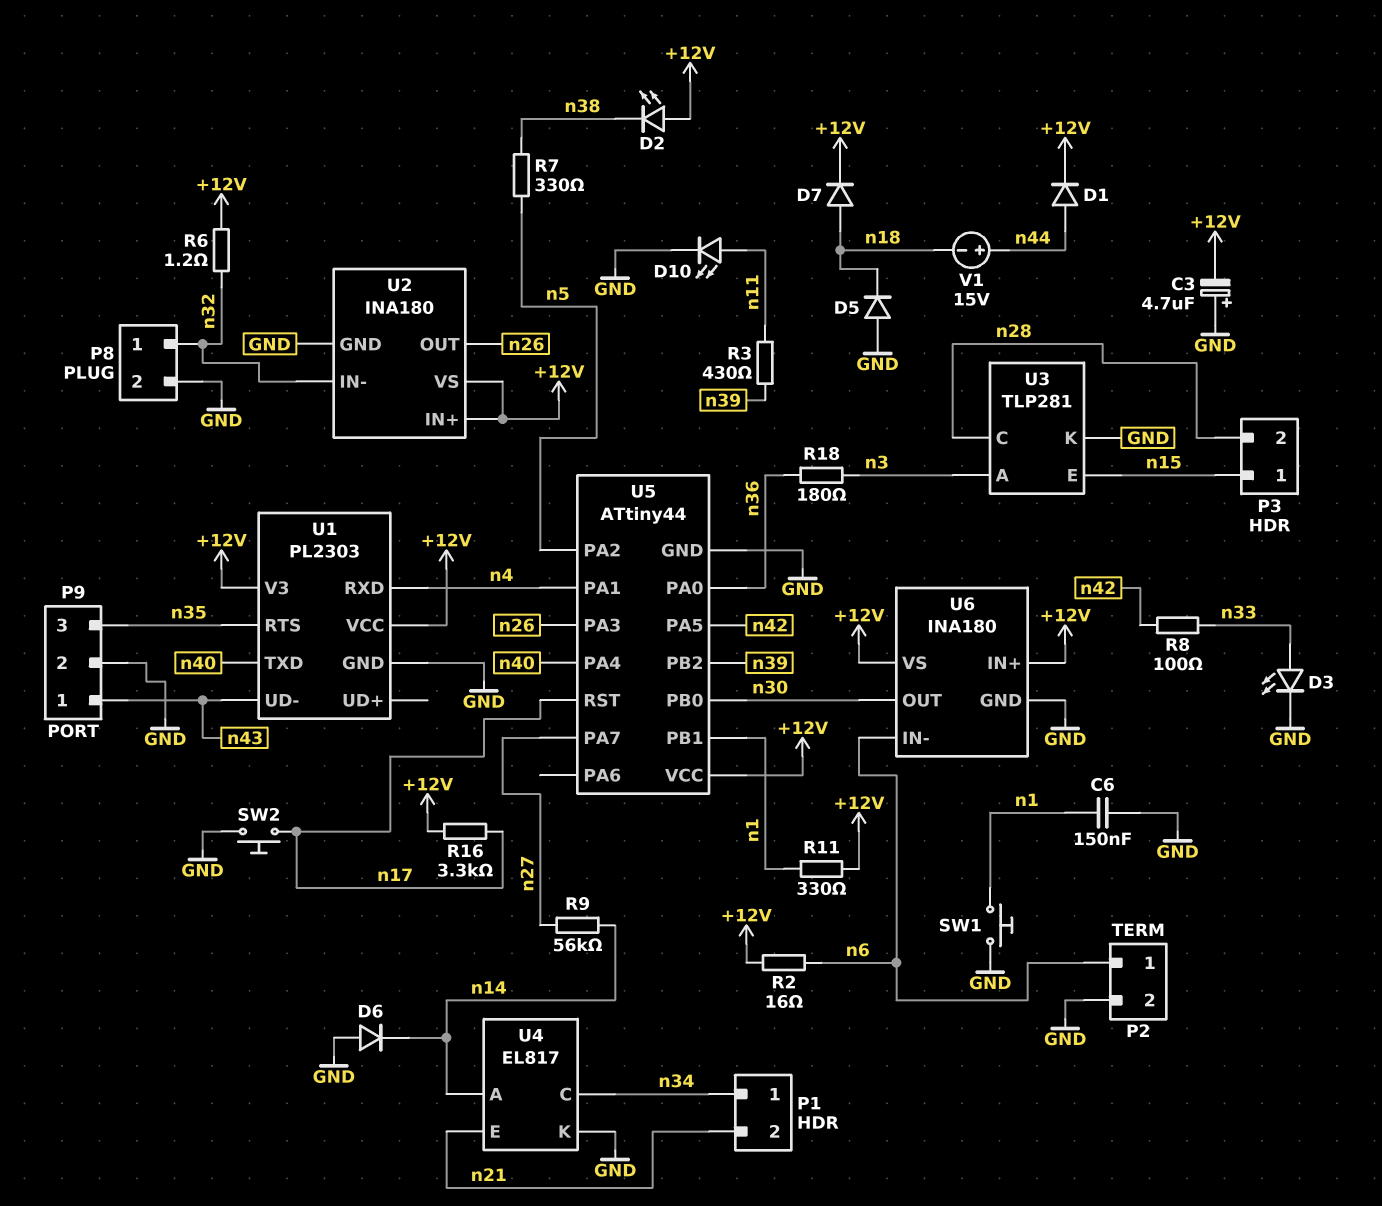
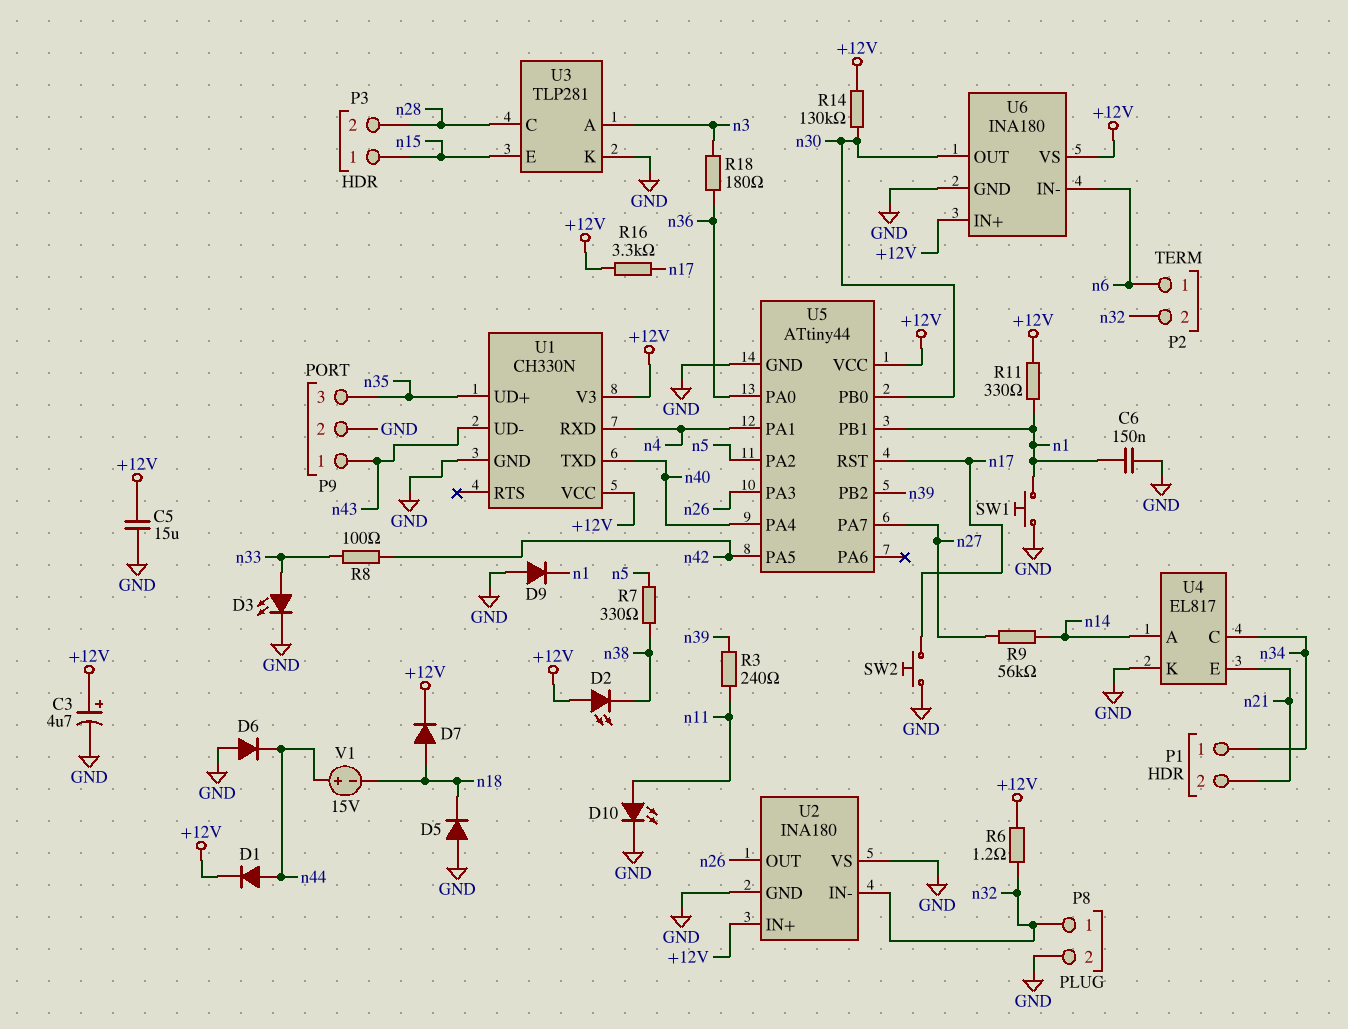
C3: 4.7uF (plus GND, minus +12V) -> 4.7uF (plus +12V, minus GND)
C5: none -> 15uF (+12V, GND)
D6: diode (A GND, K n14) -> diode (A GND, K n44)
D9: none -> diode (A GND, K n1)
P2 pin 2: GND -> n32
R2: 16 (+12V, n6) -> none
R3: 430 (n11, n39) -> 240 (n11, n39)
R14: none -> 130k (+12V, n30)
U1: PL2303 -> CH330N
U1 pin RTS: n35 -> none
U1 pin UD+: none -> n35
U2 pin VS: +12V -> GND

